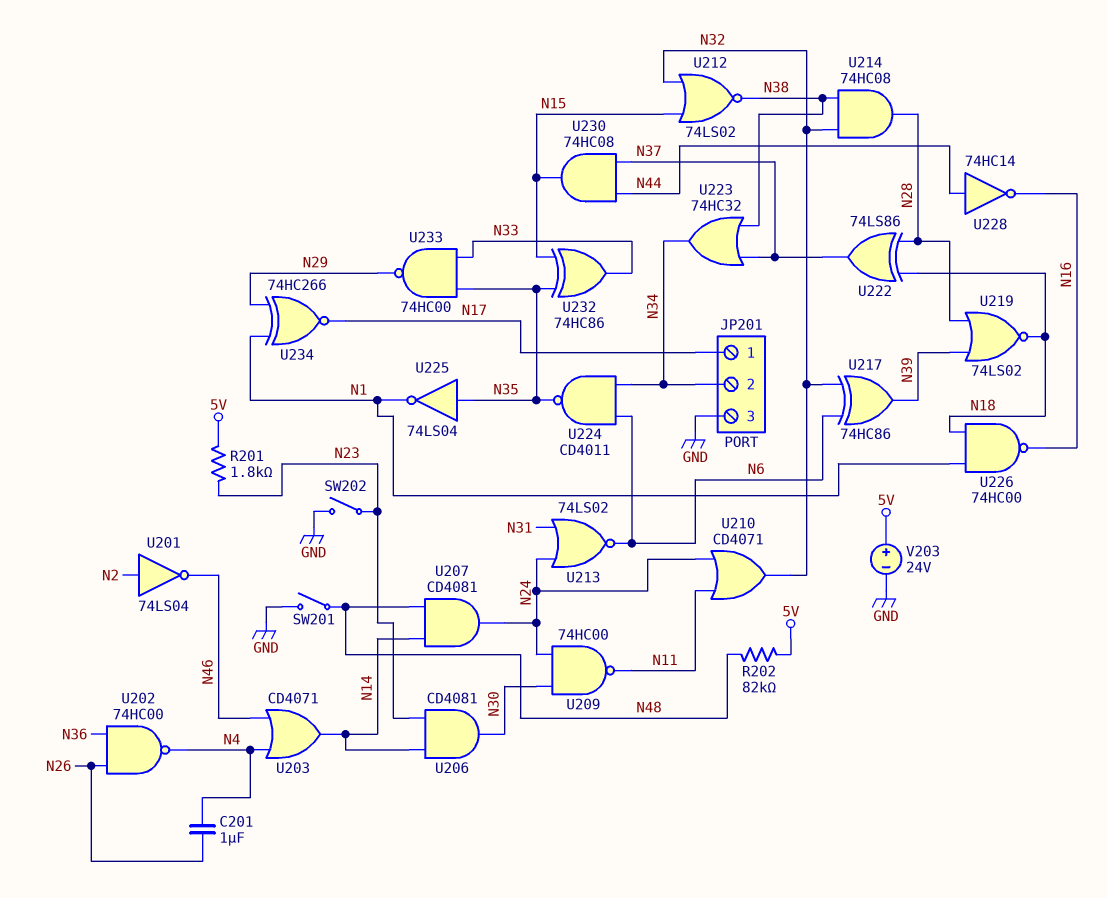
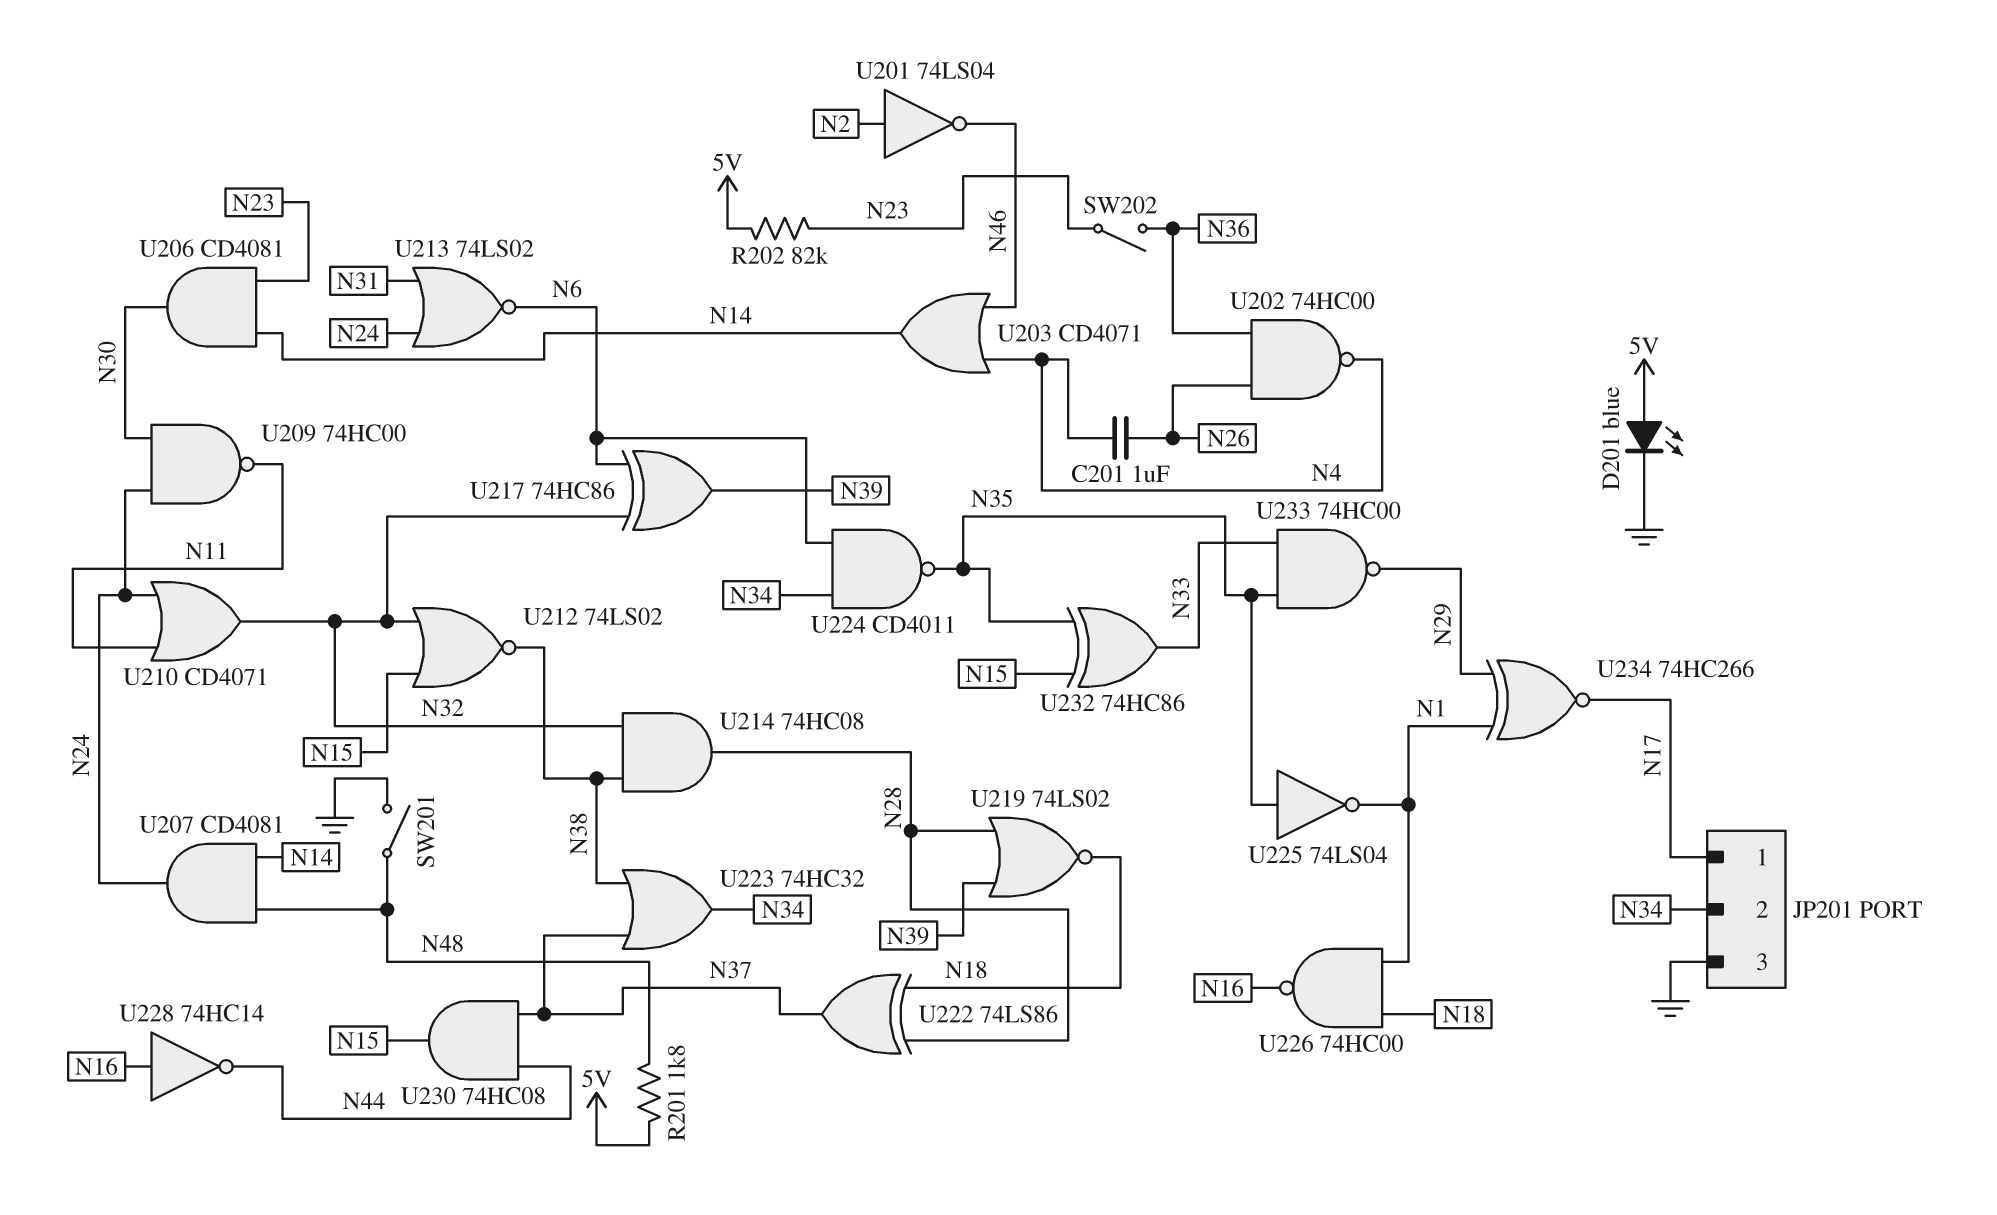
D201: none -> LED blue (A 5V, K GND)
R201: 1.8k (5V, N23) -> 1.8k (5V, N48)
R202: 82k (5V, N48) -> 82k (5V, N23)
SW202: switch (GND, N23) -> switch (N23, N36)
U228: NOT 74HC14 (in N44, out N16) -> NOT 74HC14 (in N16, out N44)
V203: 24V (plus 5V, minus GND) -> none

